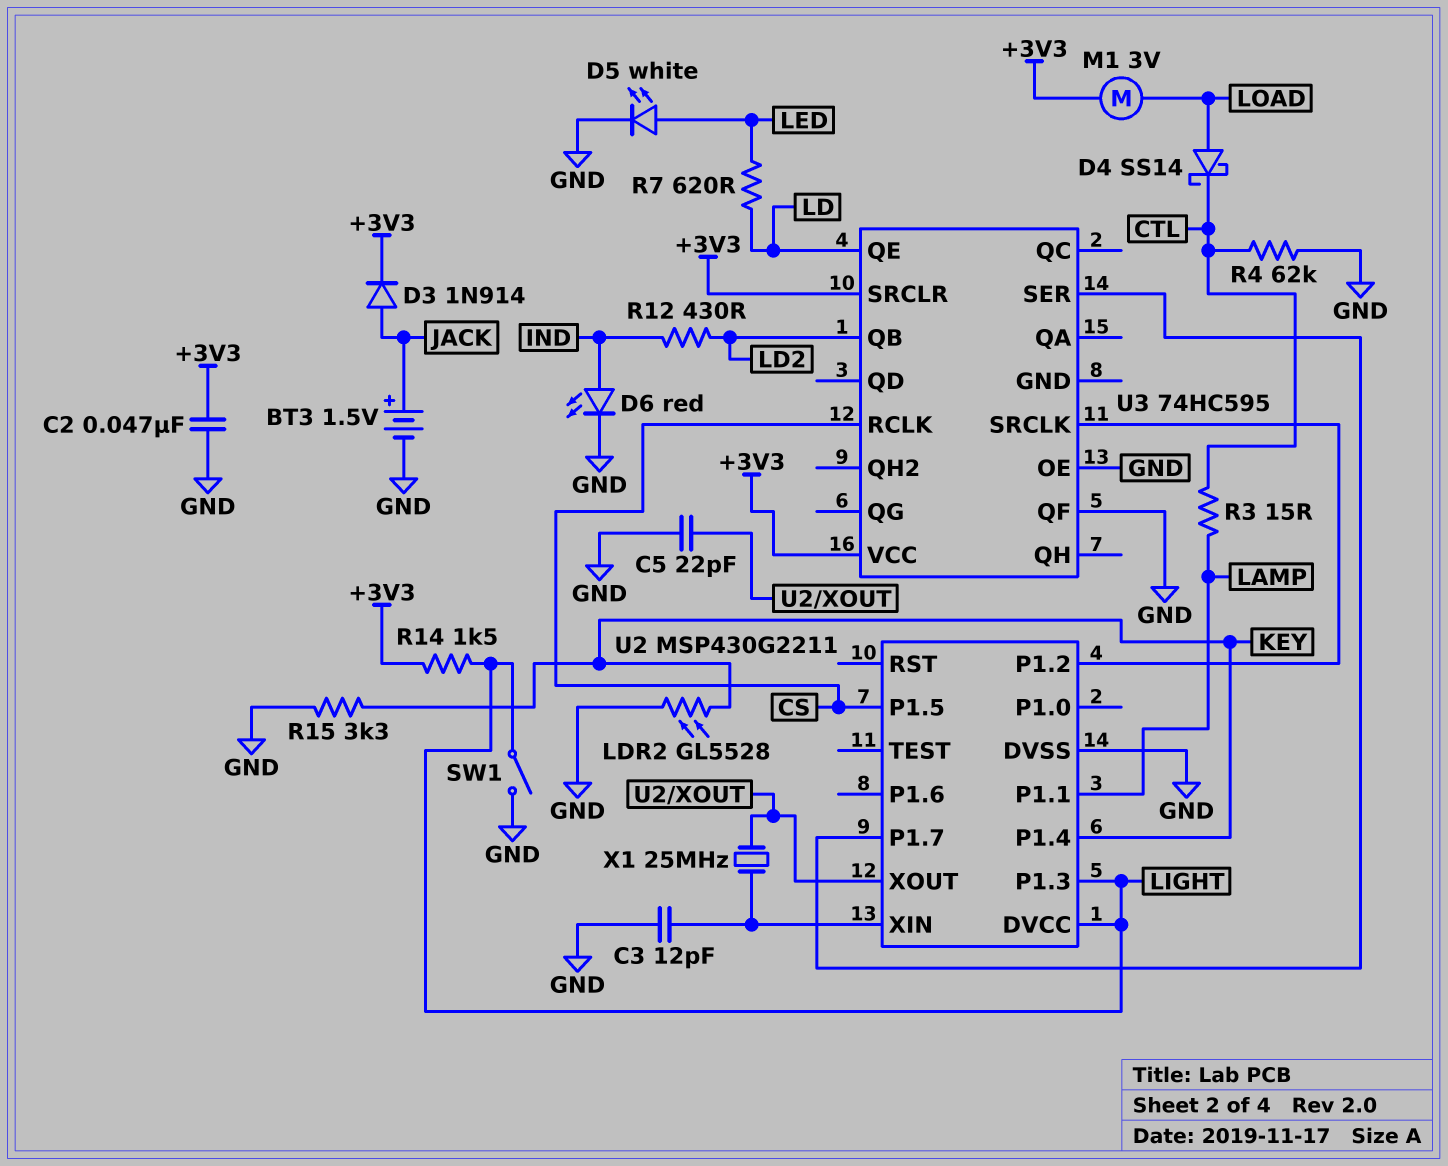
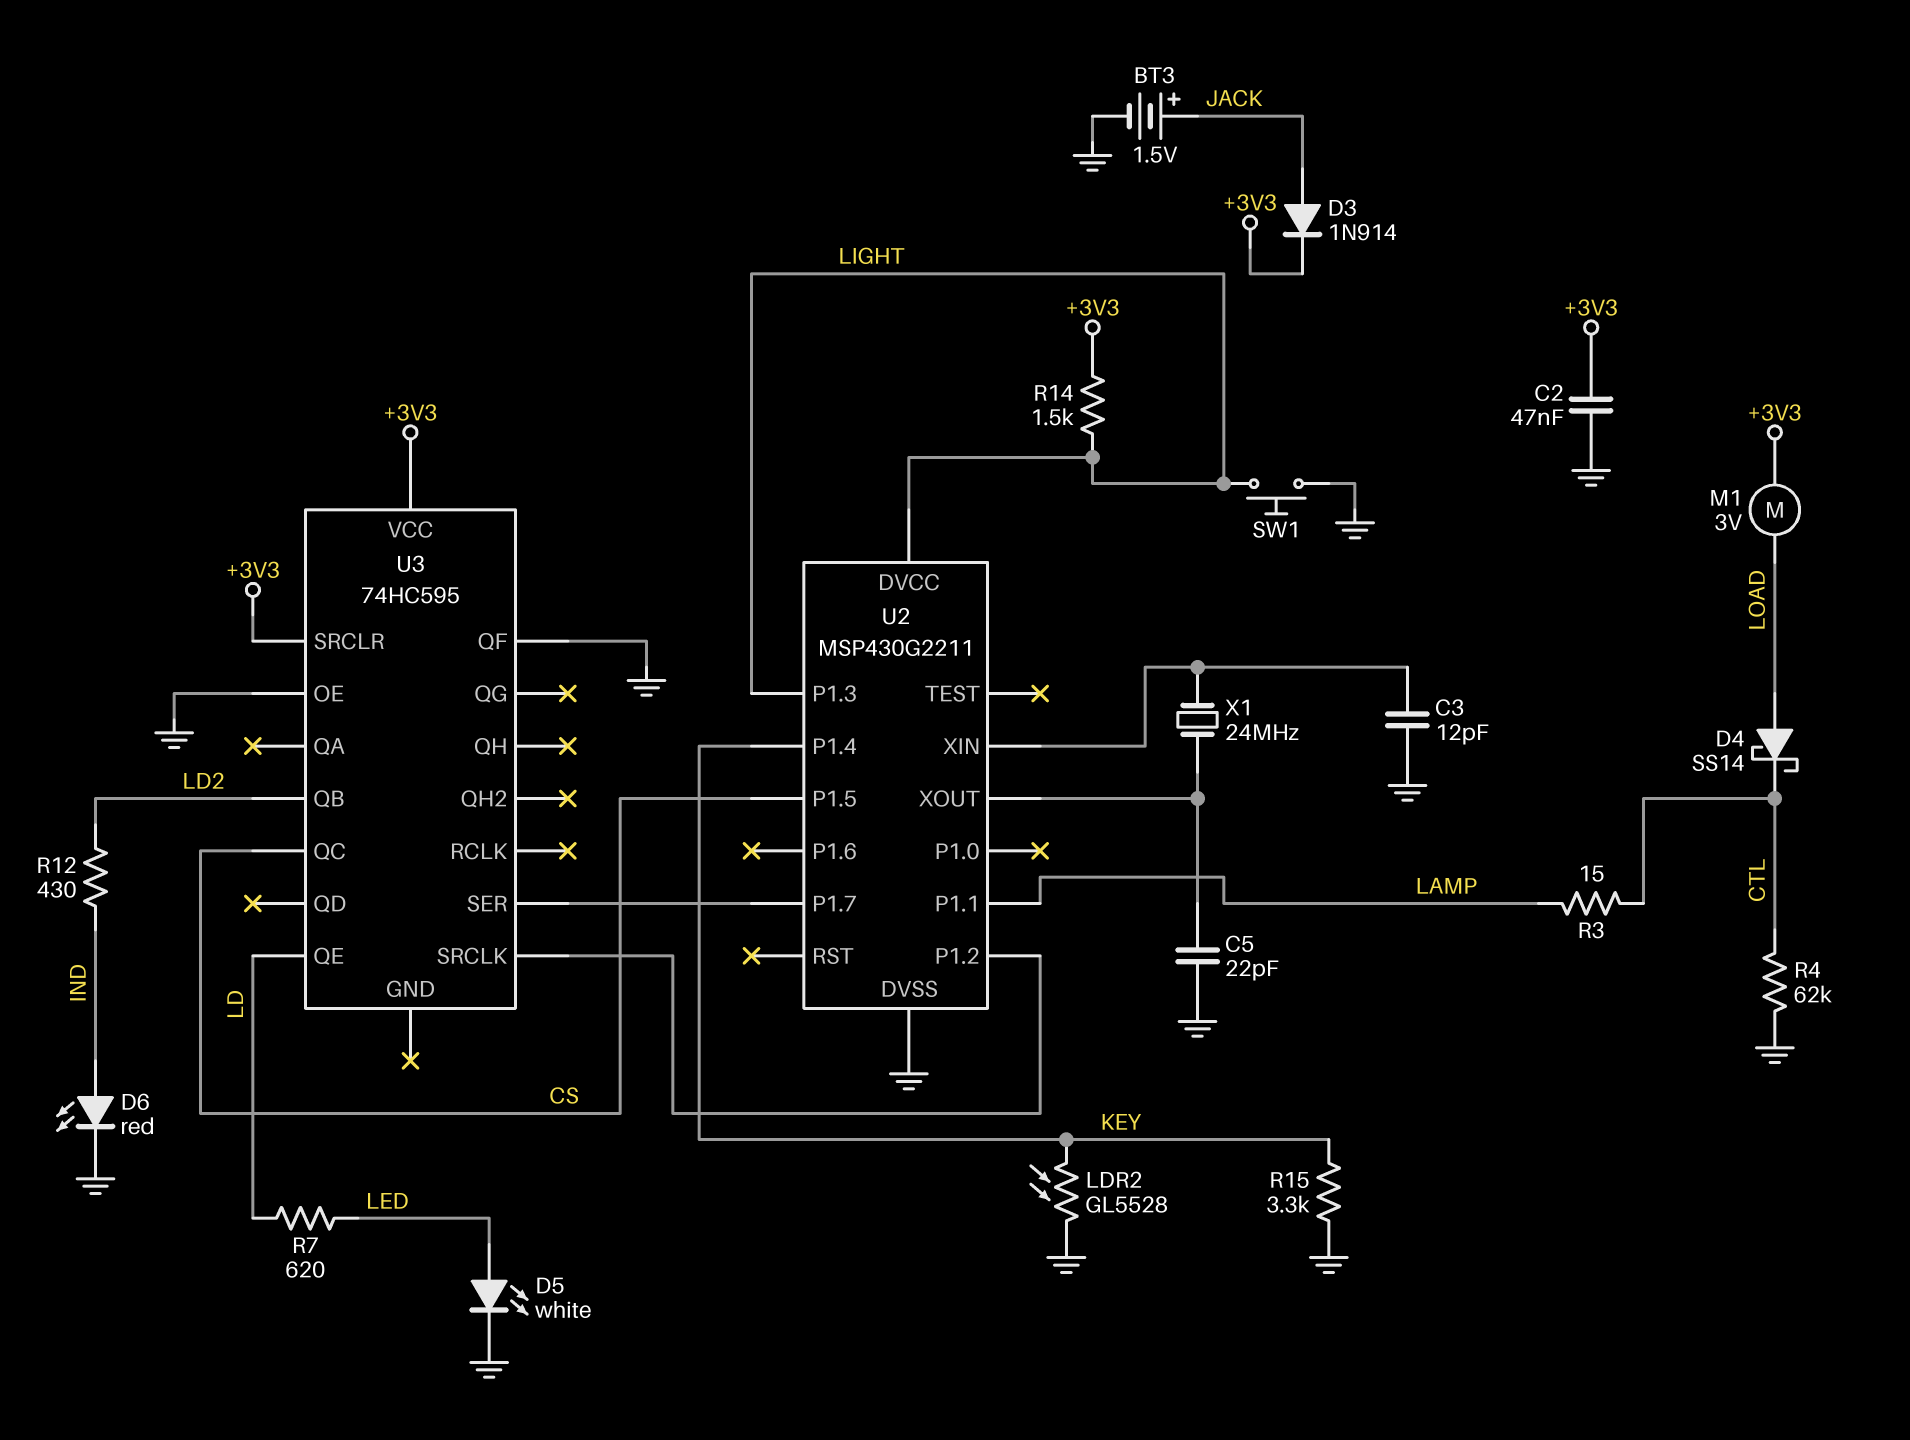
SW1: switch (GND, LIGHT) -> button (GND, LIGHT)
U3 pin QC: none -> CS
U3 pin RCLK: CS -> none
X1: 25MHz (U2/XIN, U2/XOUT) -> 24MHz (U2/XIN, U2/XOUT)

